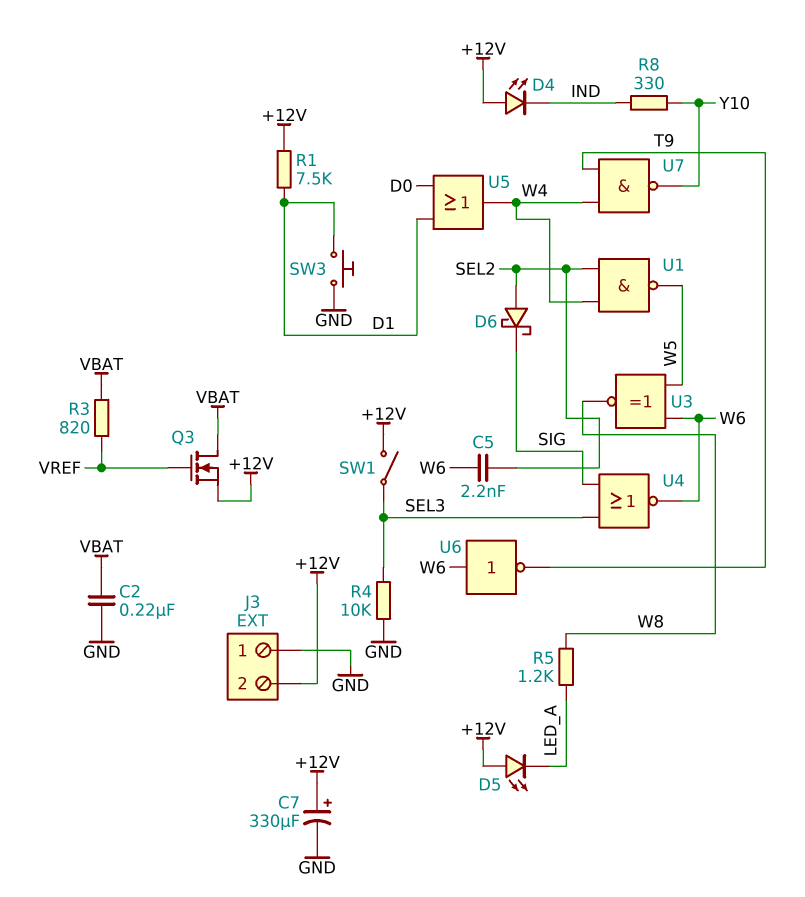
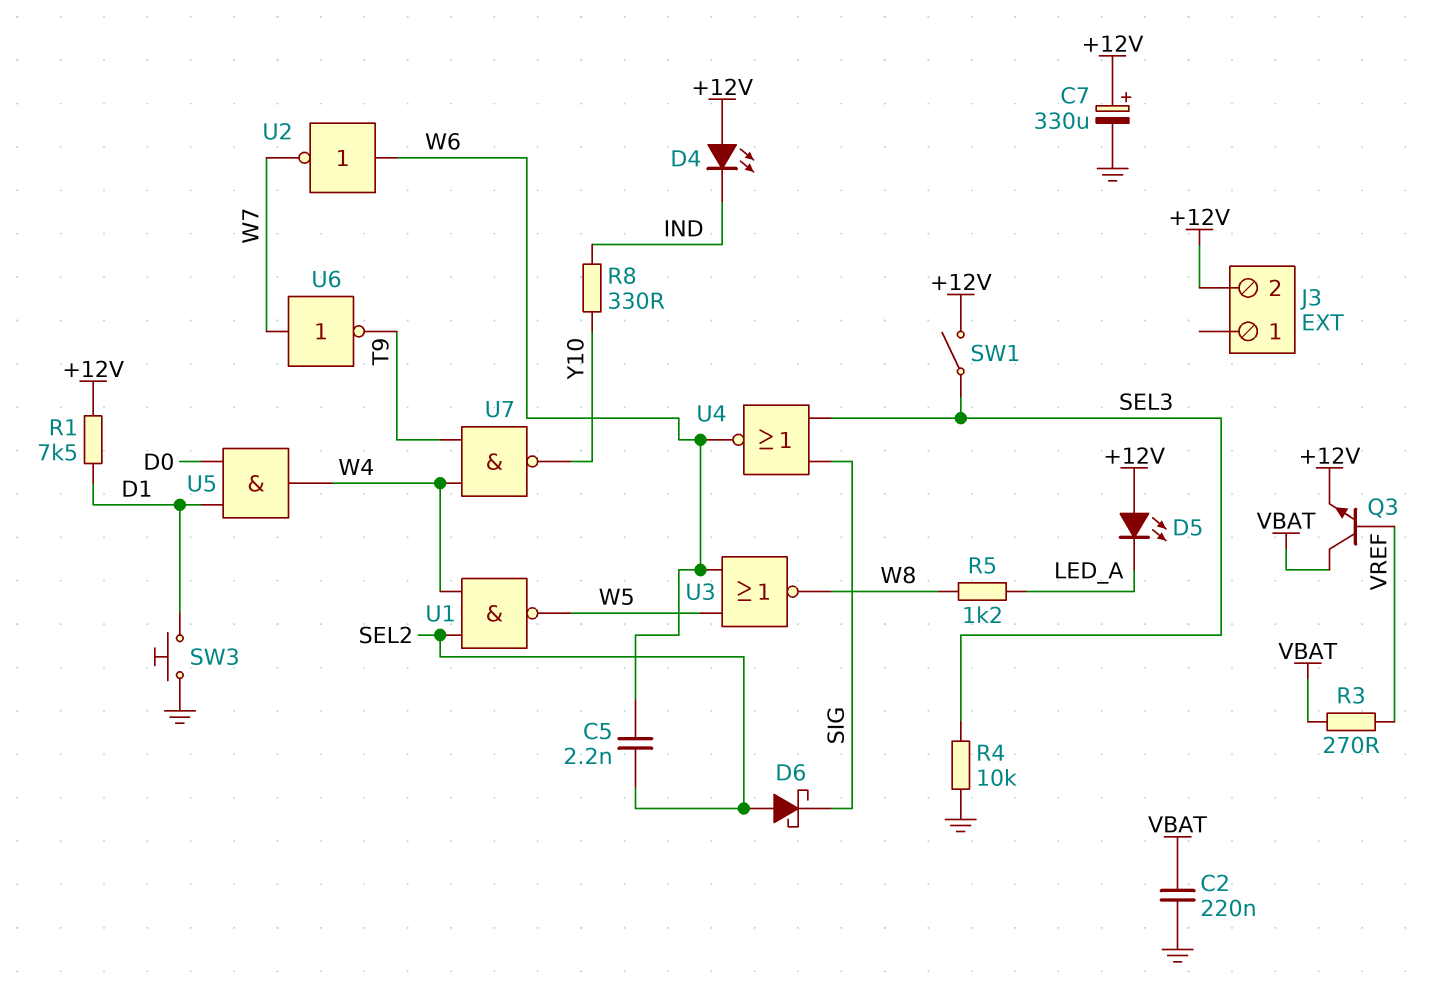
J3 pin 1: GND -> none
Q3: NMOS (G VREF, D VBAT, S +12V) -> NPN (B VREF, C VBAT, E +12V)
R3: 820 (VBAT, VREF) -> 270 (VBAT, VREF)
U2: none -> NOT (in W6, out W7)
U3: XNOR (in W5, in W6, out W8) -> NOR (in W5, in W6, out W8)
U5: OR (in D0, in D1, out W4) -> AND (in D0, in D1, out W4)
U6: NOT (in W6, out T9) -> NOT (in W7, out T9)

